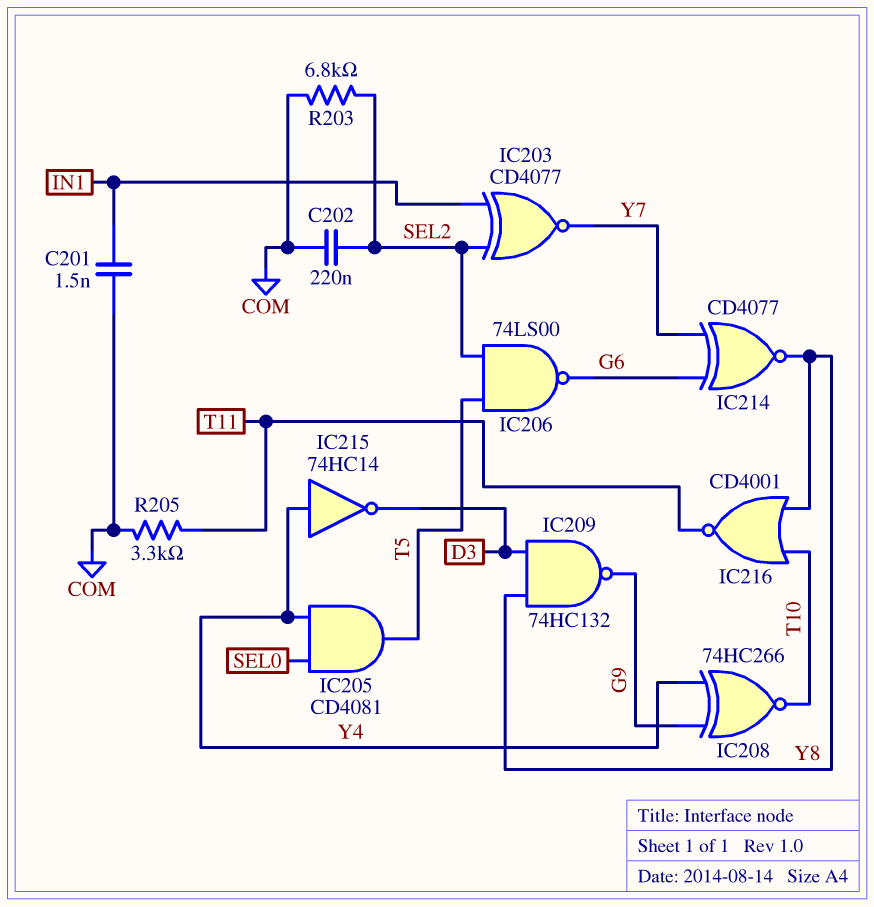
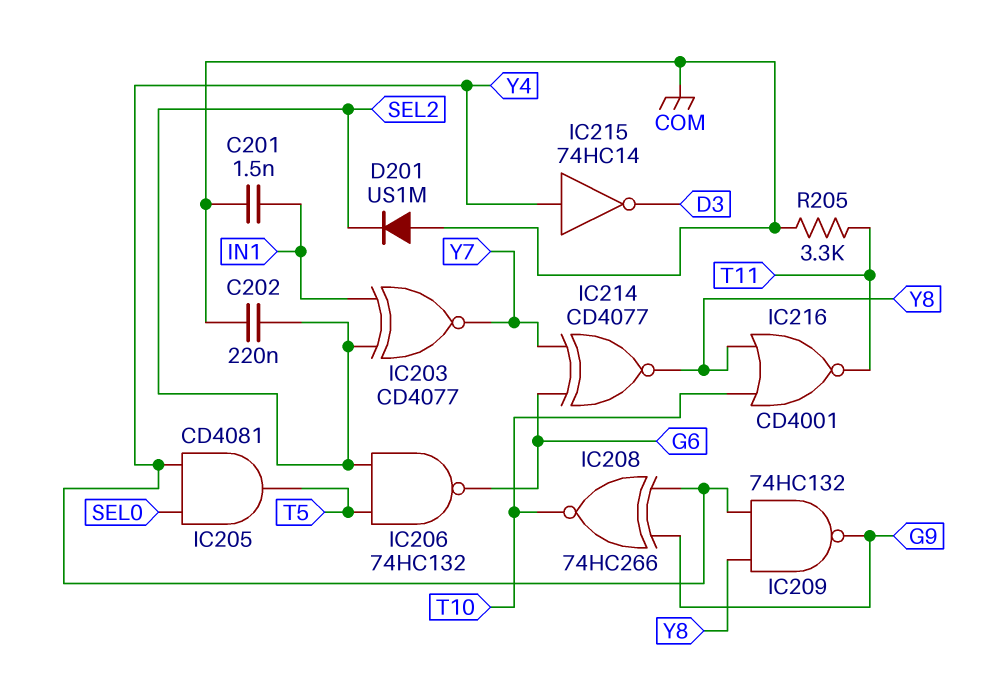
D201: none -> diode US1M (A COM, K SEL2)
IC206: NAND 74LS00 (in SEL2, in T5, out G6) -> NAND 74HC132 (in SEL2, in T5, out G6)
IC209: NAND 74HC132 (in D3, in Y8, out G9) -> NAND 74HC132 (in Y4, in Y8, out G9)
R203: 6.8k (COM, SEL2) -> none

